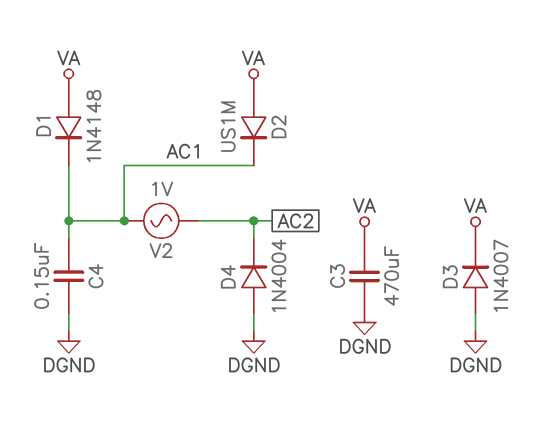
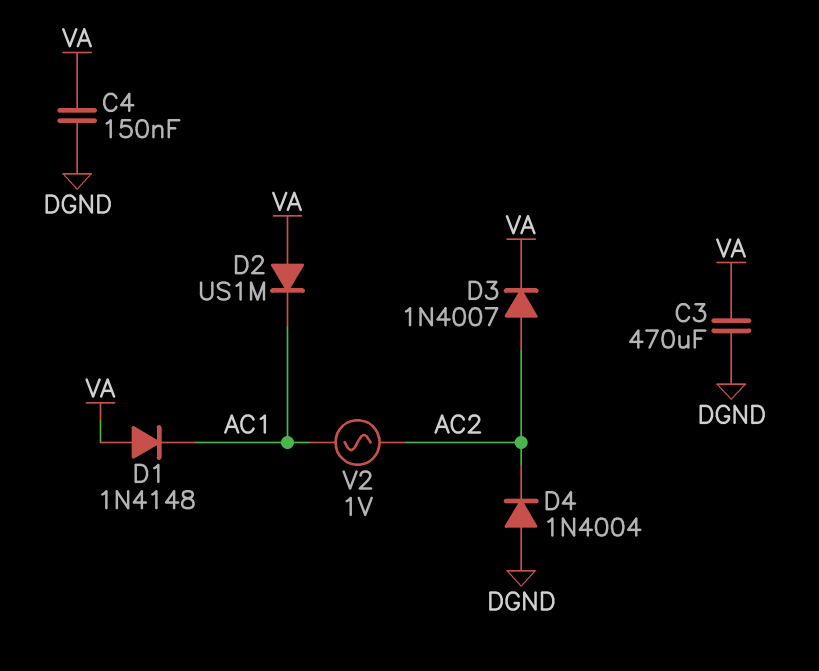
C4: 150nF (AC1, DGND) -> 150nF (DGND, VA)
D3: diode 1N4007 (A DGND, K VA) -> diode 1N4007 (A AC2, K VA)

